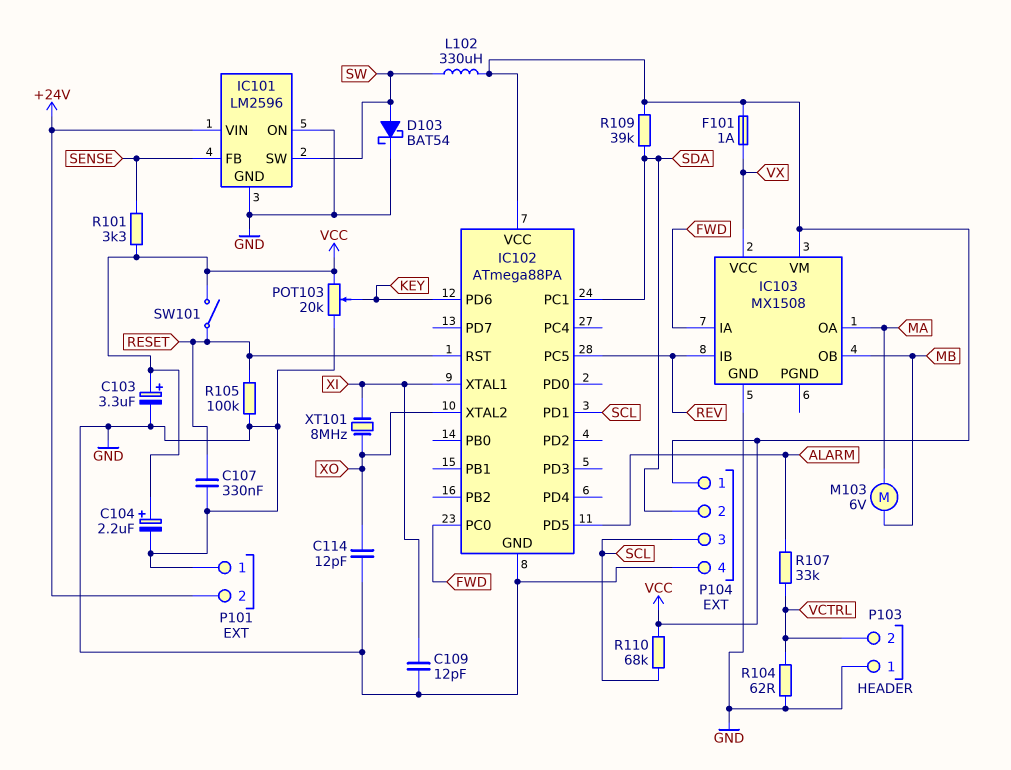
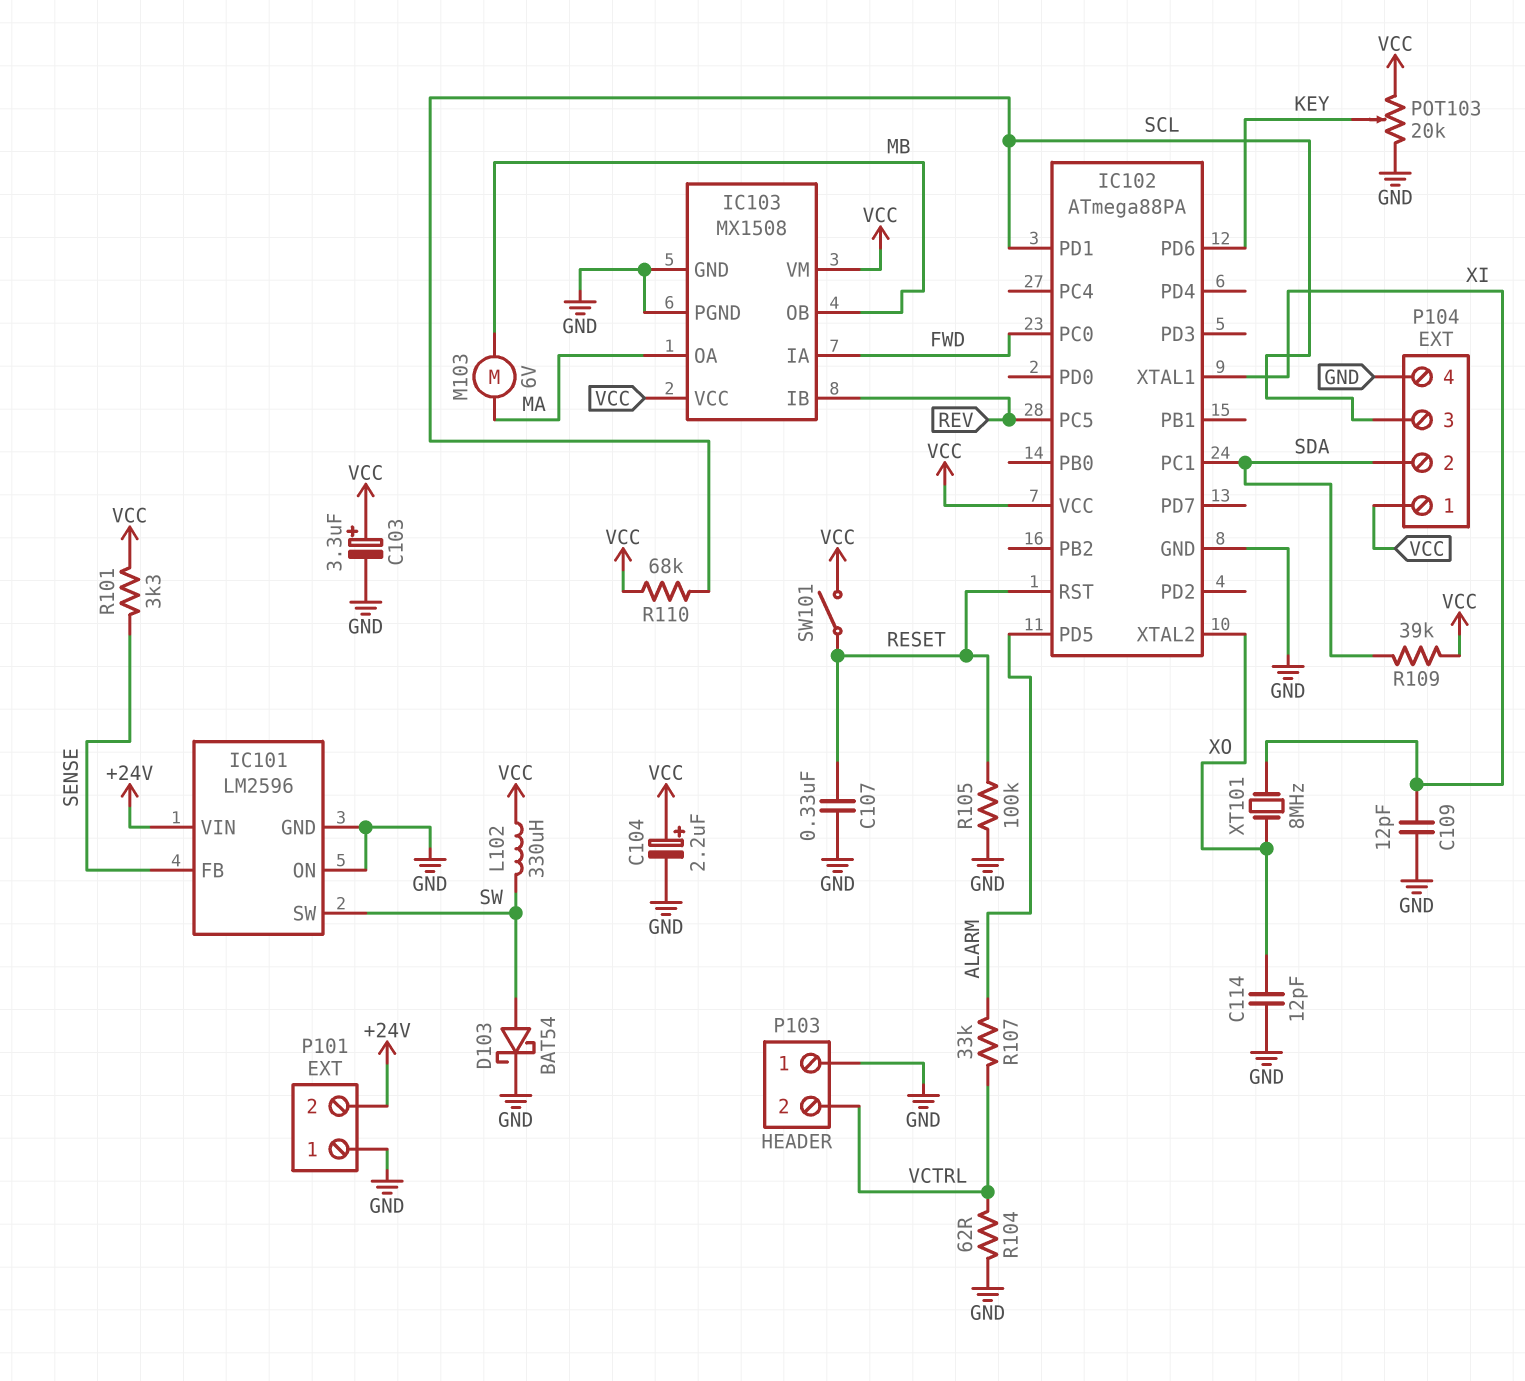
F101: 1A (VCC, VX) -> none
IC103 pin PGND: none -> GND
IC103 pin VCC: VX -> VCC

